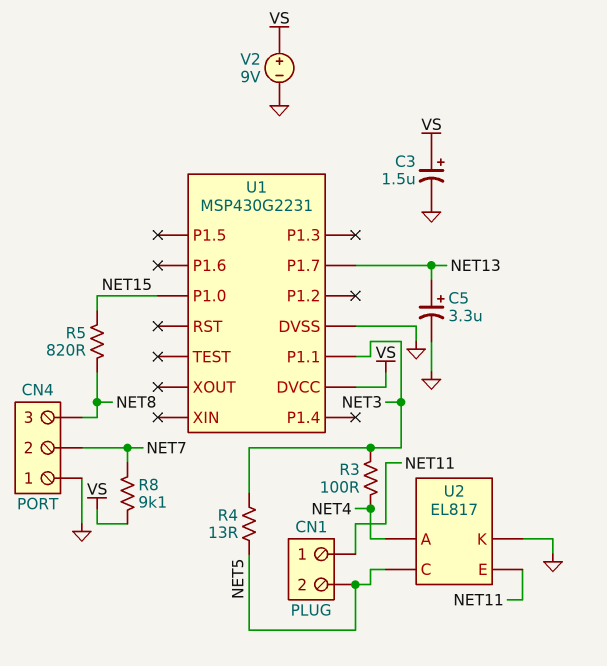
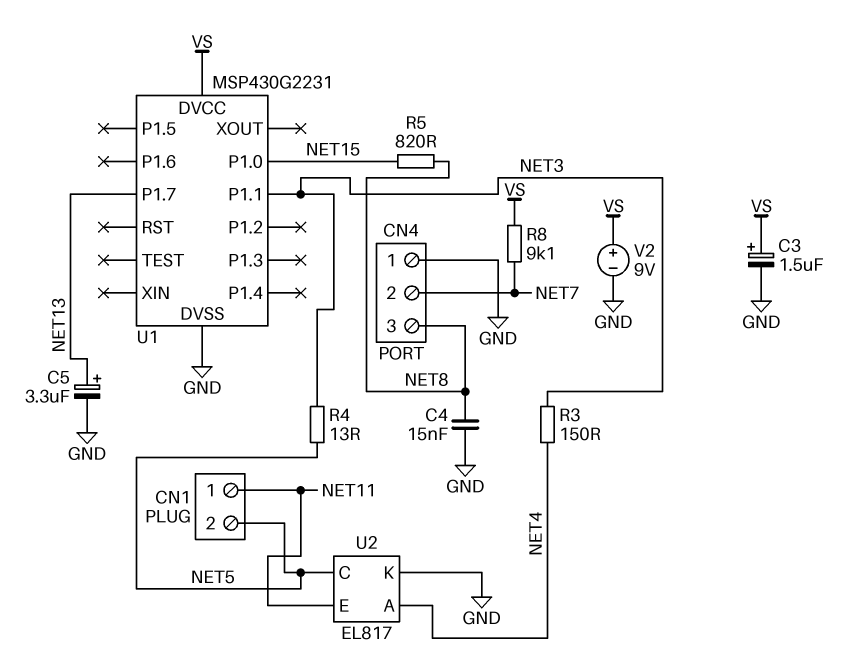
C4: none -> 15nF (GND, NET8)
R3: 100 (NET3, NET4) -> 150 (NET3, NET4)

